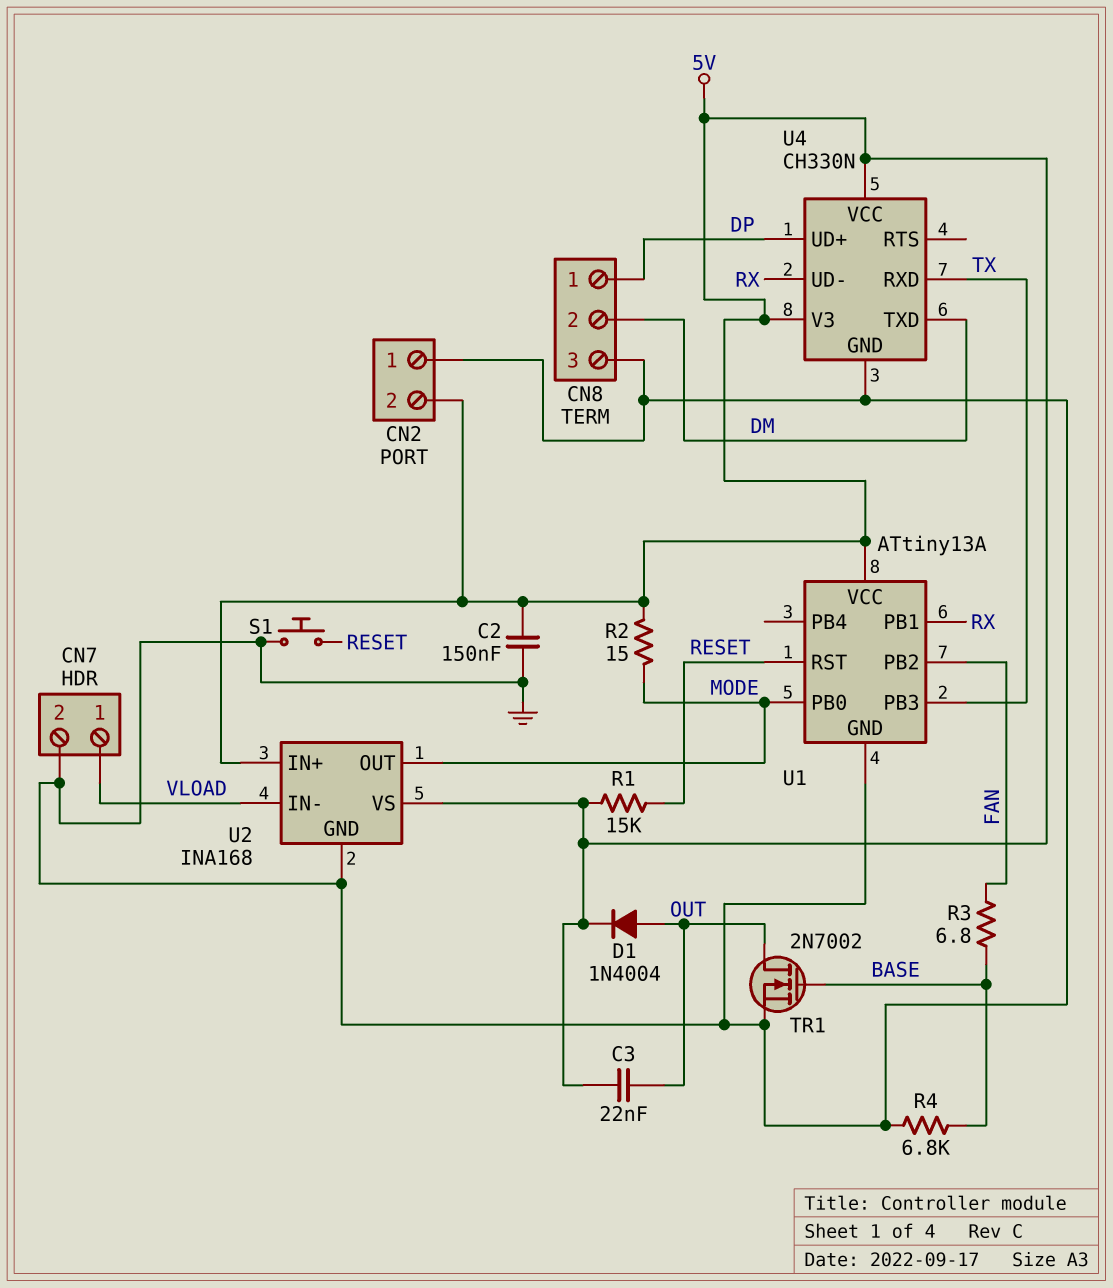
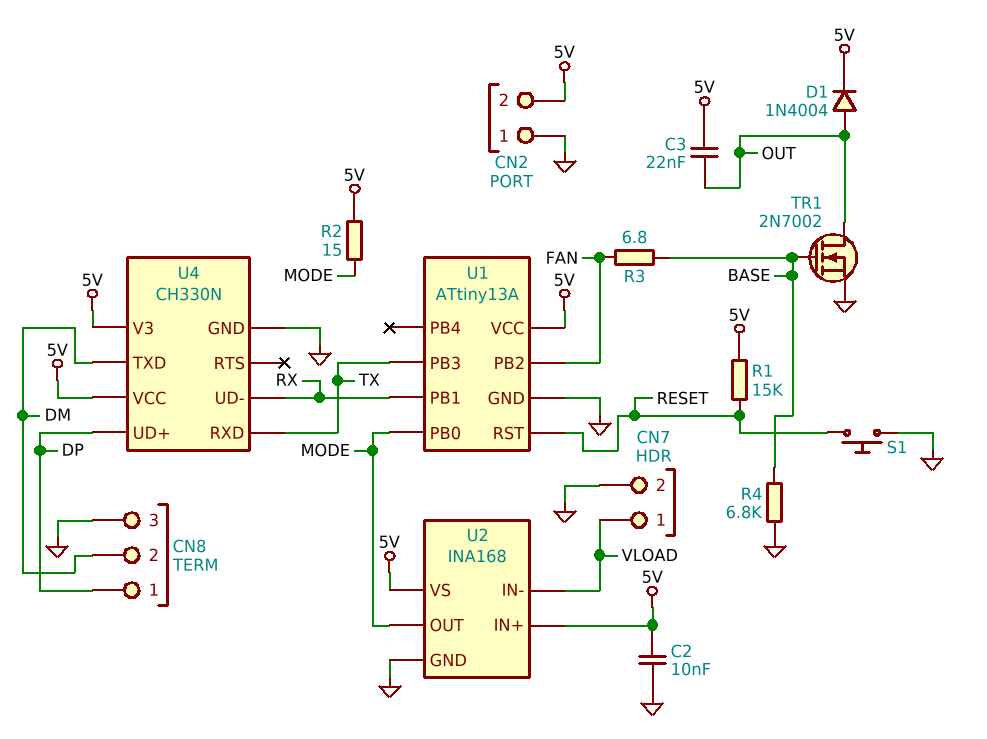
C2: 150nF (5V, GND) -> 10nF (5V, GND)

